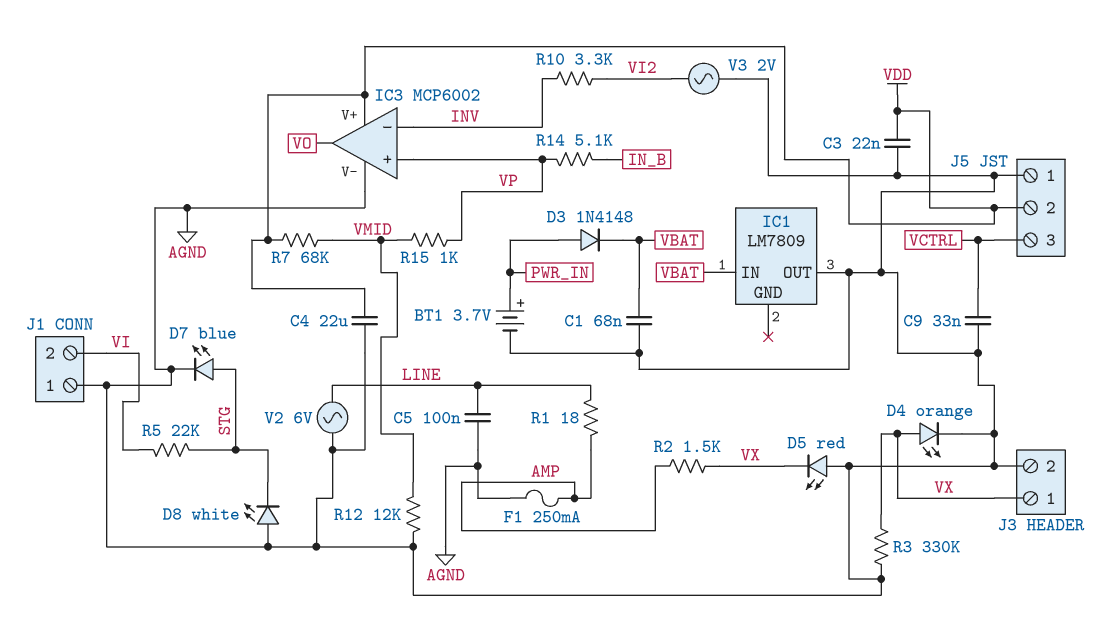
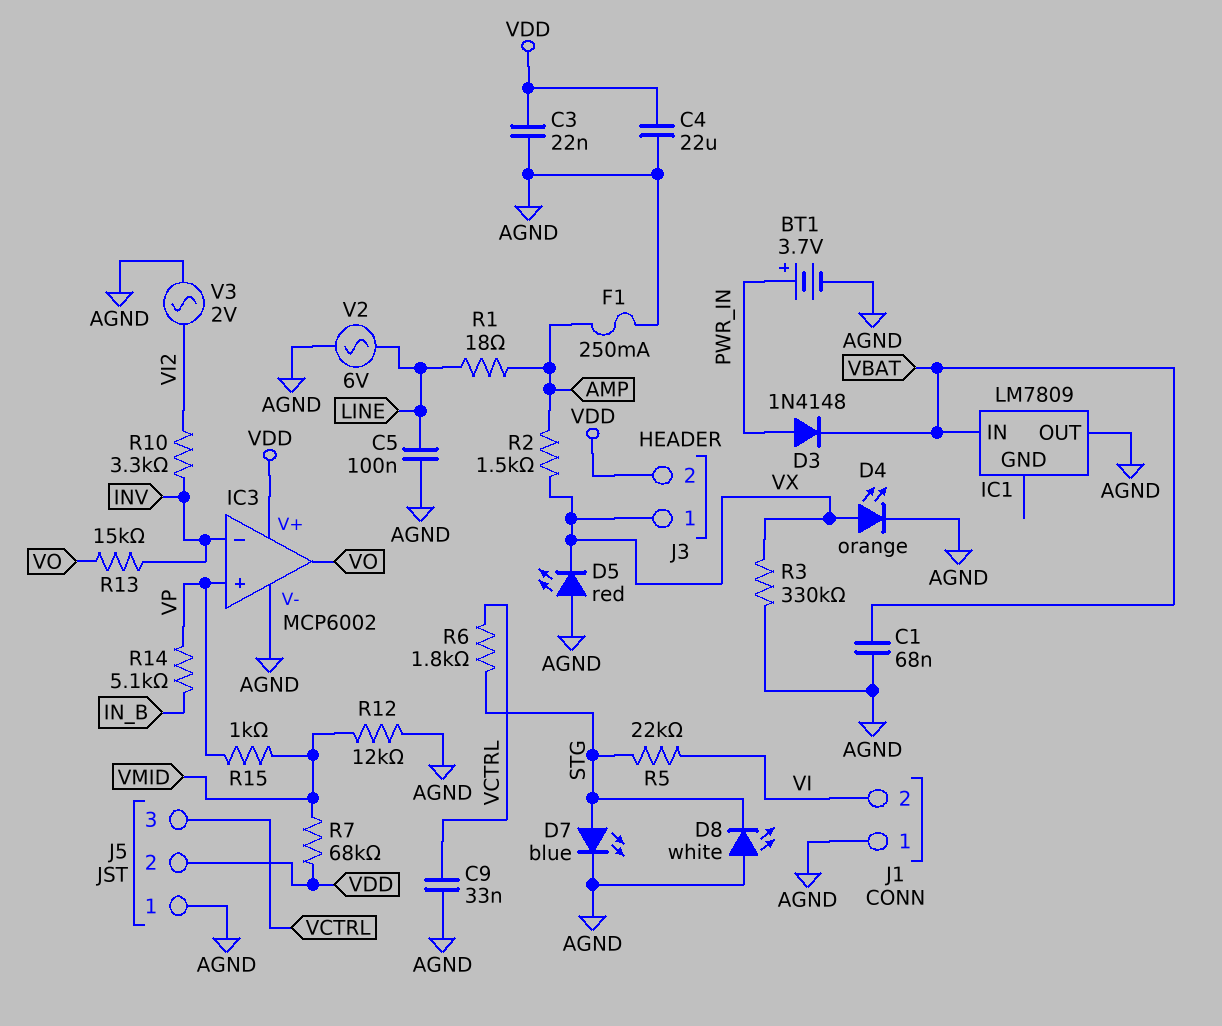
J3 pin 2: AGND -> VDD
R6: none -> 1.8k (STG, VCTRL)
R13: none -> 15k (INV, VO)

